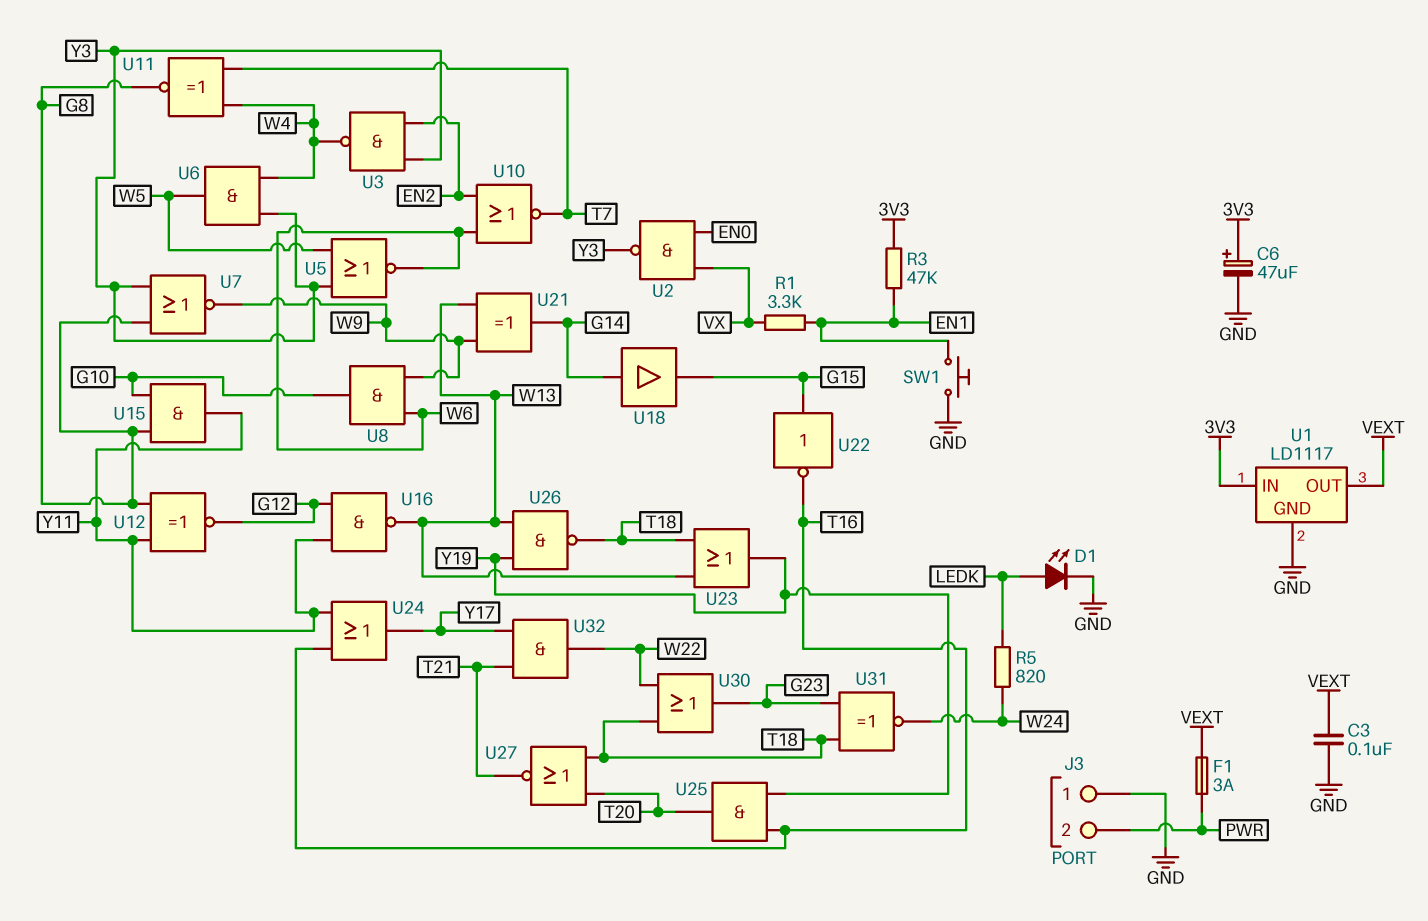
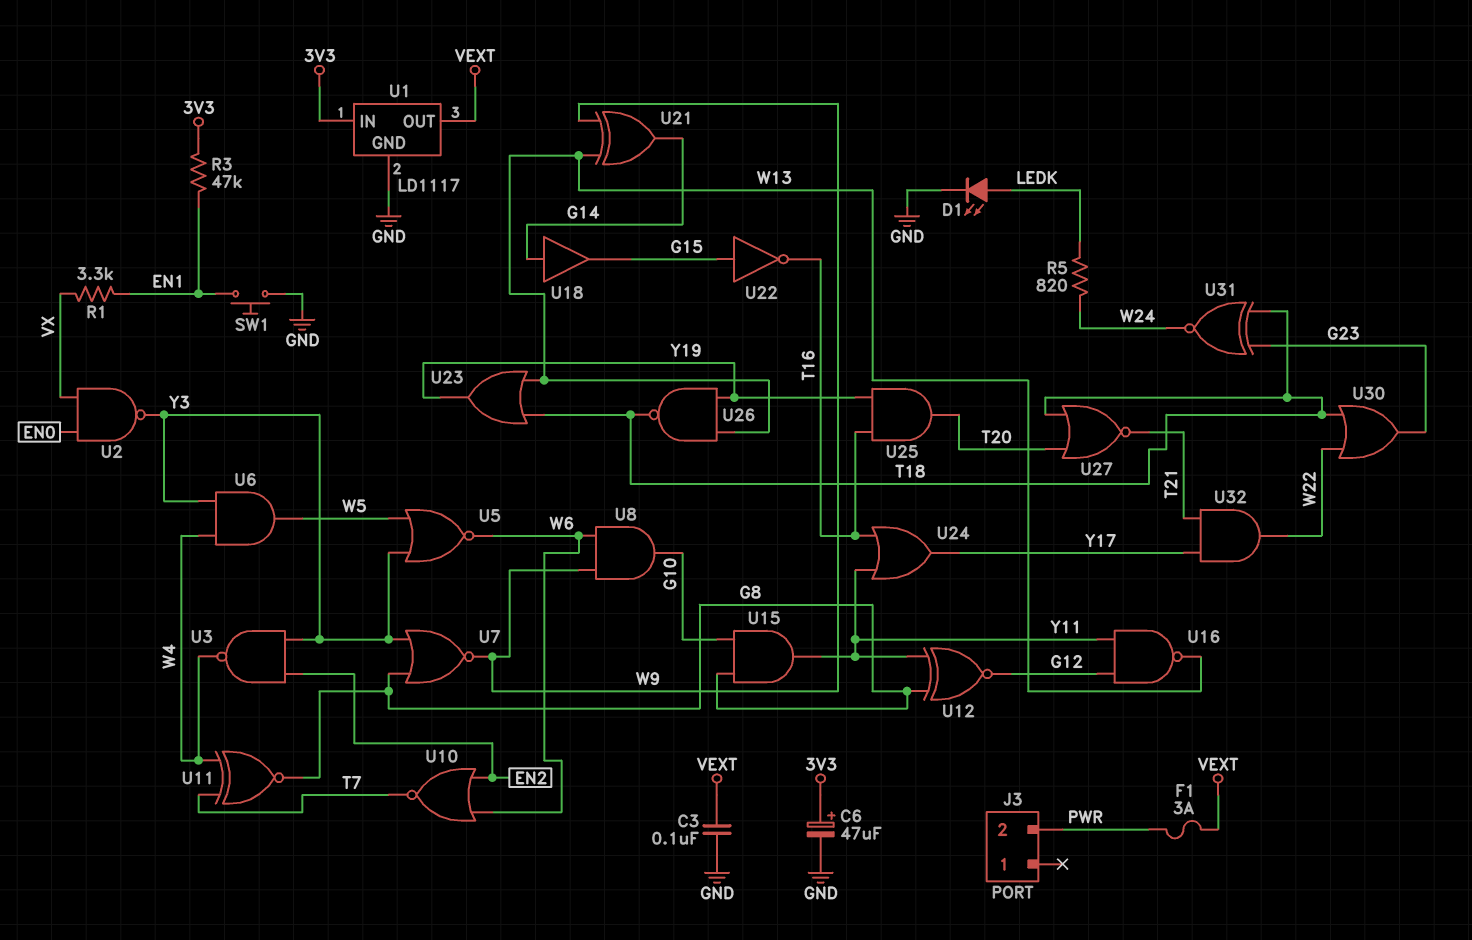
J3 pin 1: GND -> none

